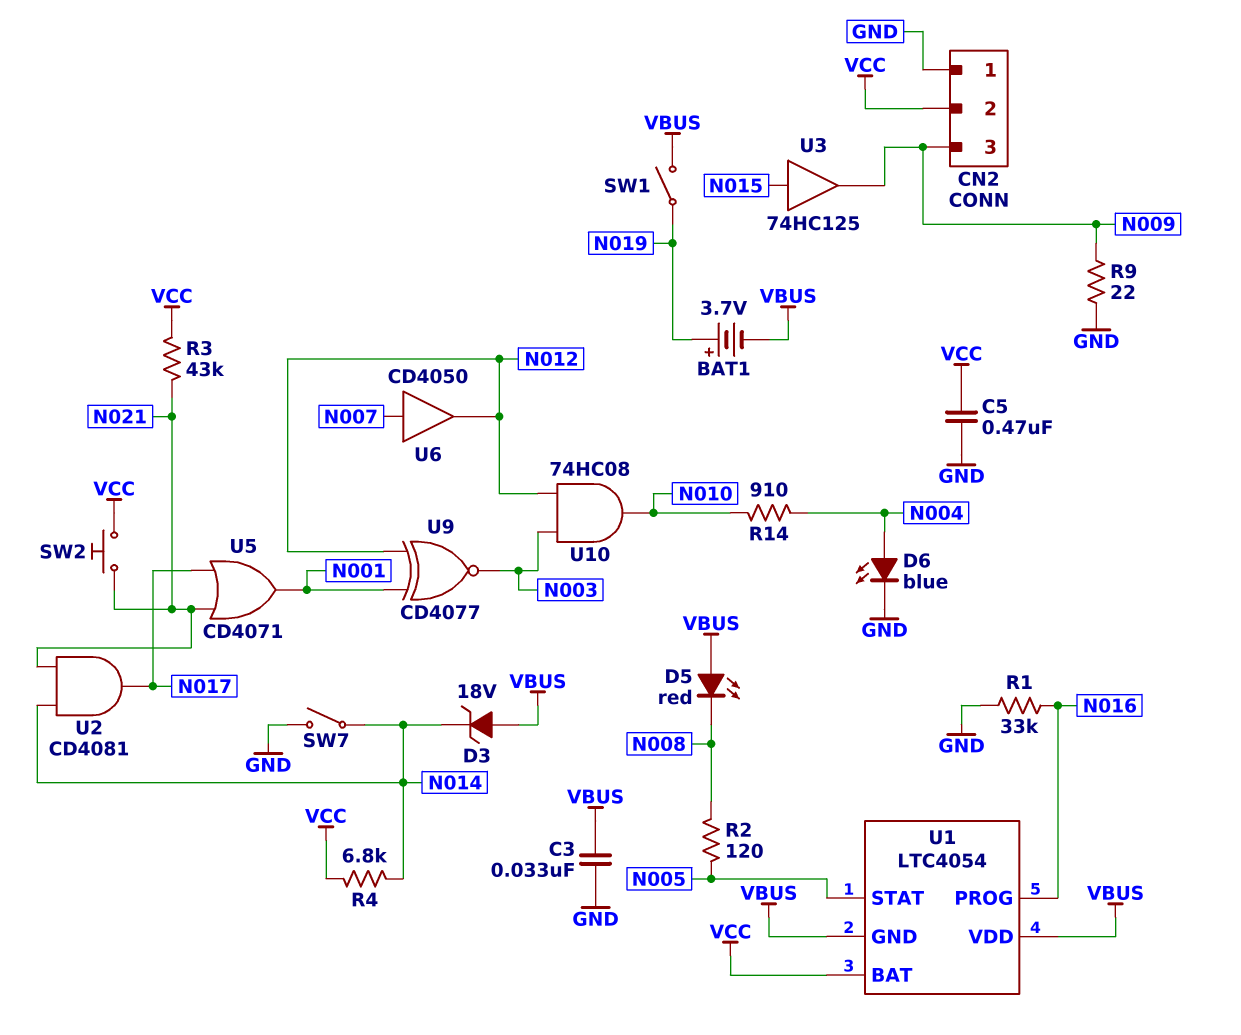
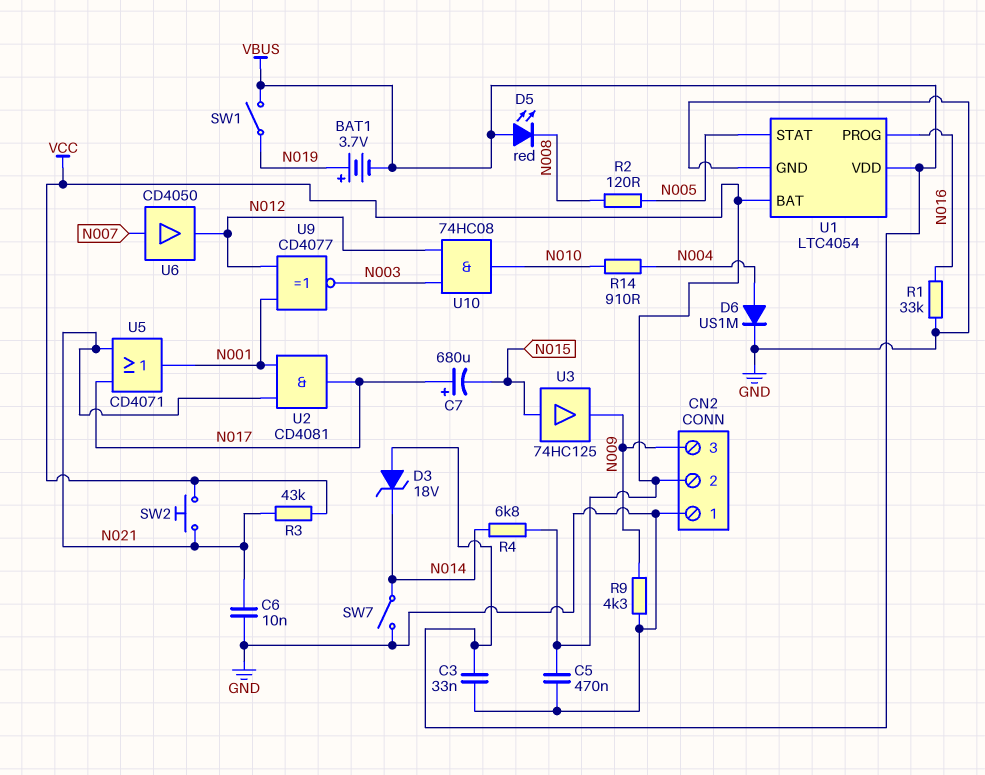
C6: none -> 10nF (GND, N021)
C7: none -> 680uF (plus N017, minus N015)
D6: LED blue (A N004, K GND) -> diode US1M (A N004, K GND)
R9: 22 (GND, N009) -> 4.3k (GND, N009)
U1 pin GND: VBUS -> GND
U2: AND CD4081 (in N014, in N021, out N017) -> AND CD4081 (in N001, in N021, out N017)

